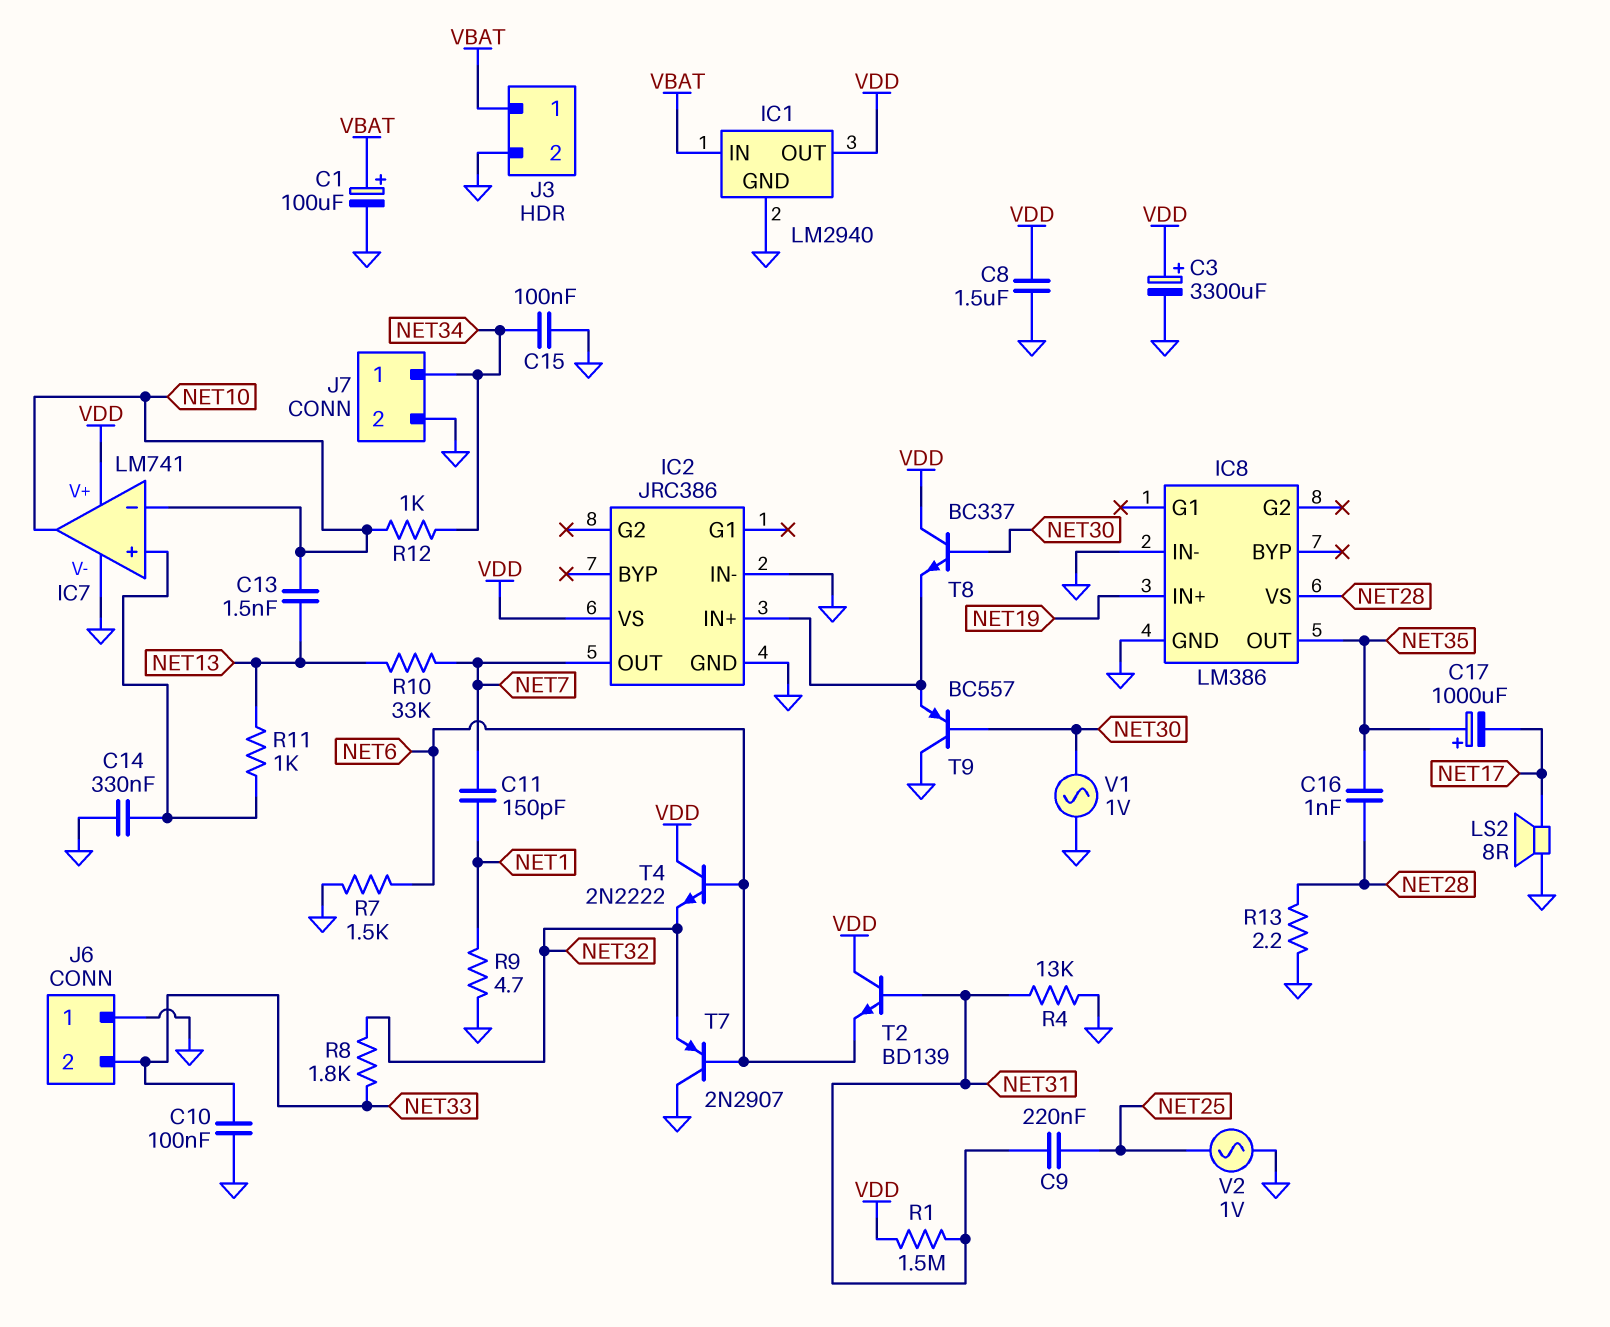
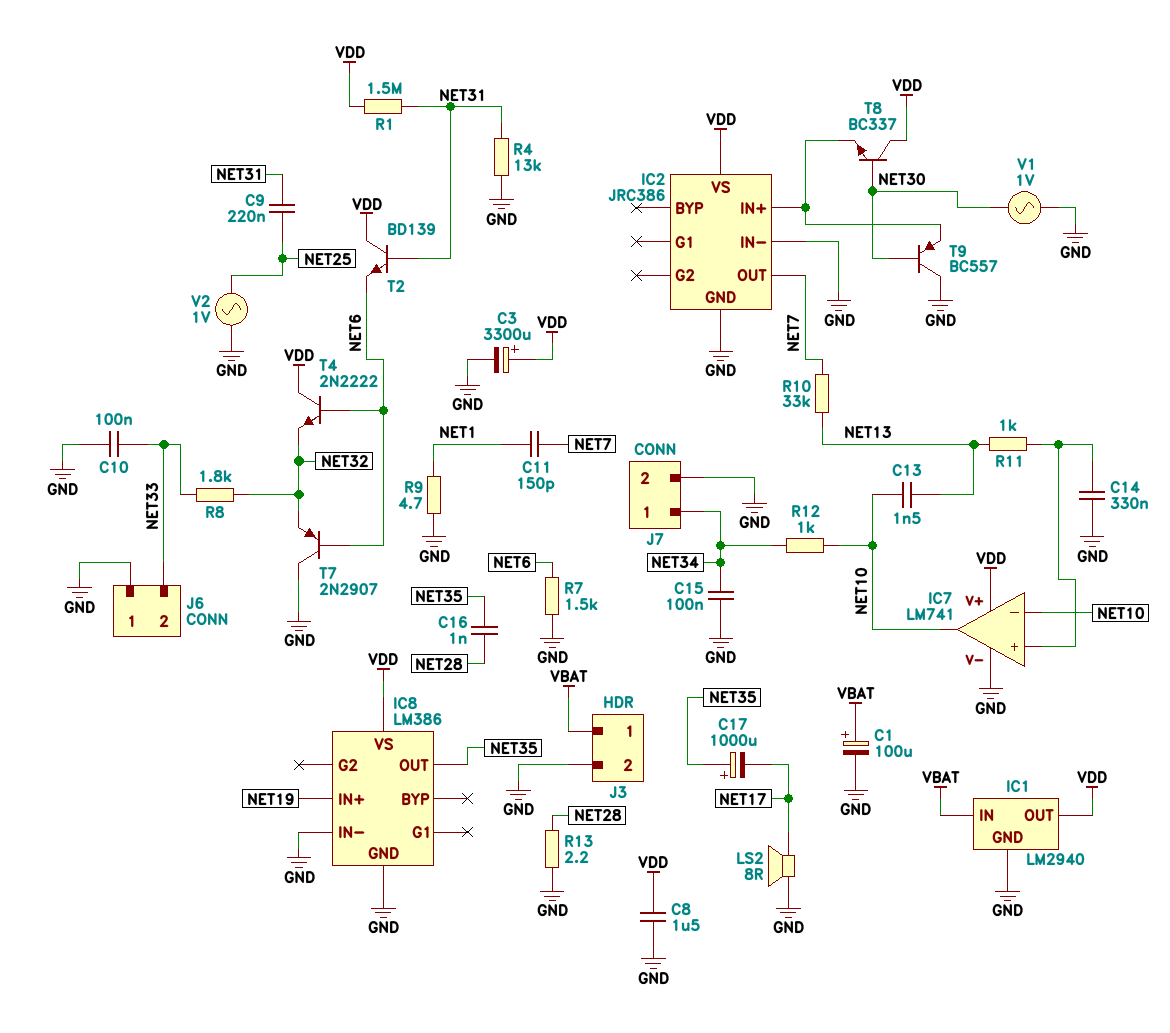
IC8 pin VS: NET28 -> VDD

